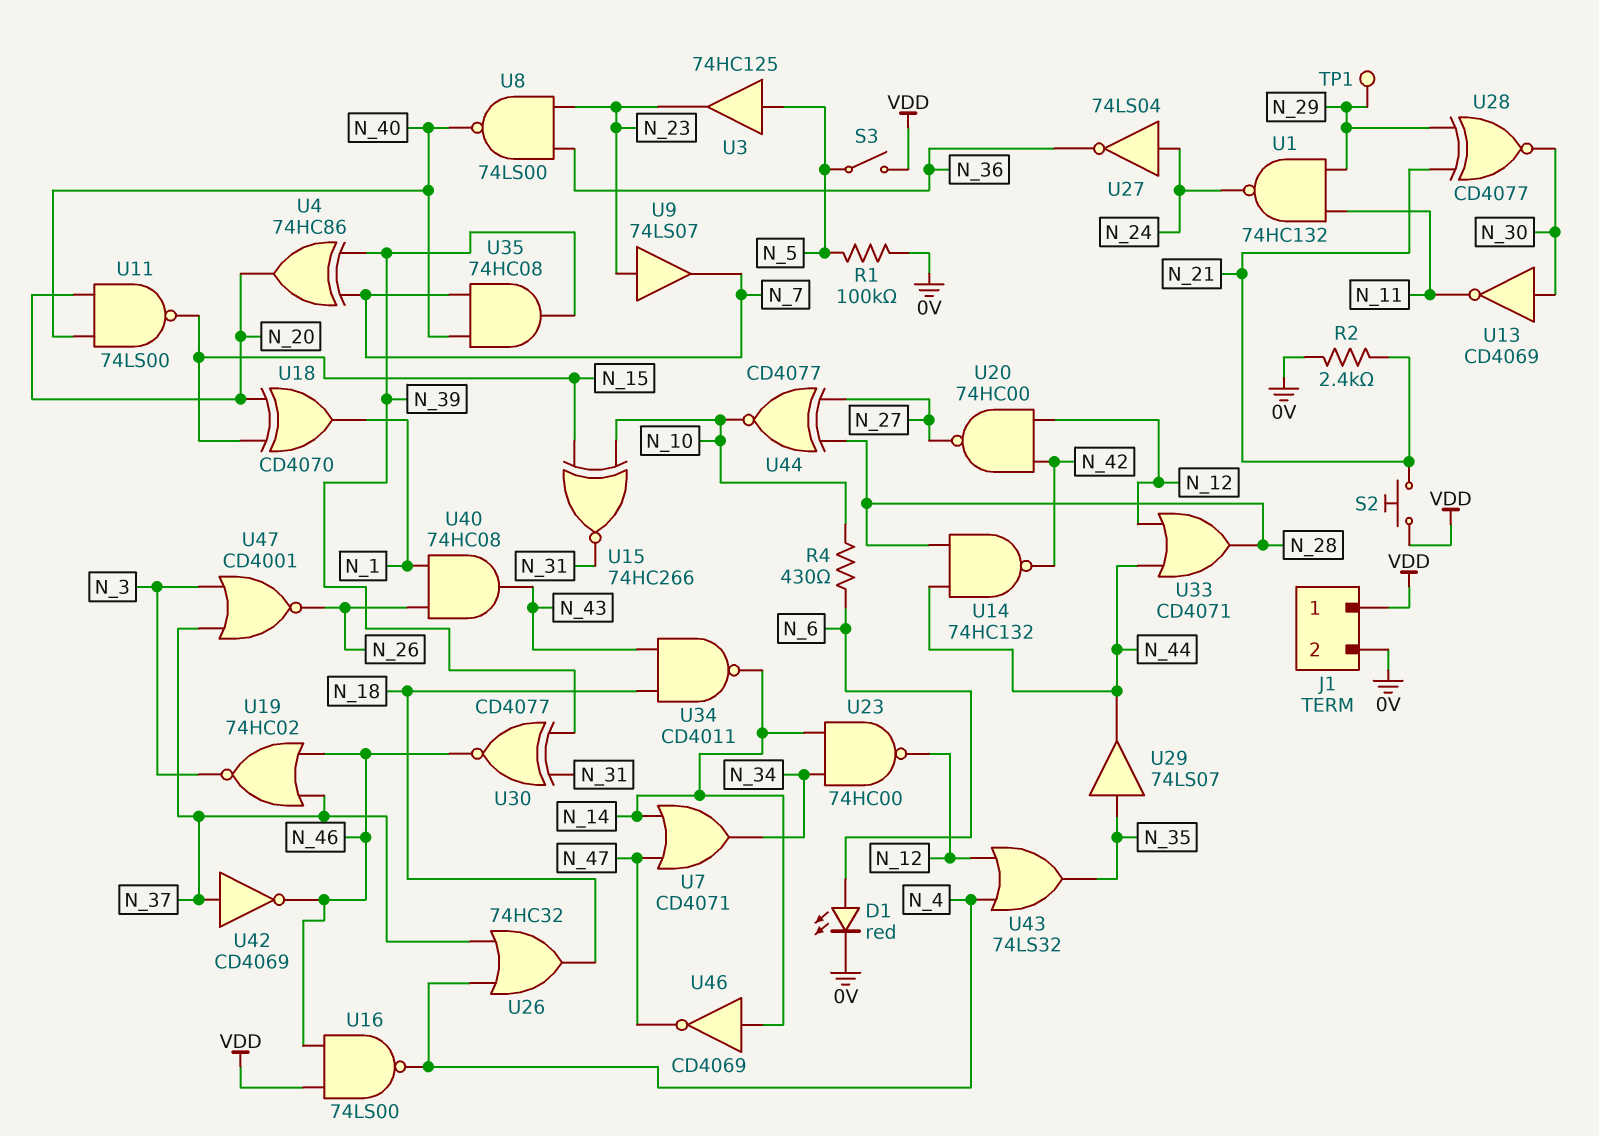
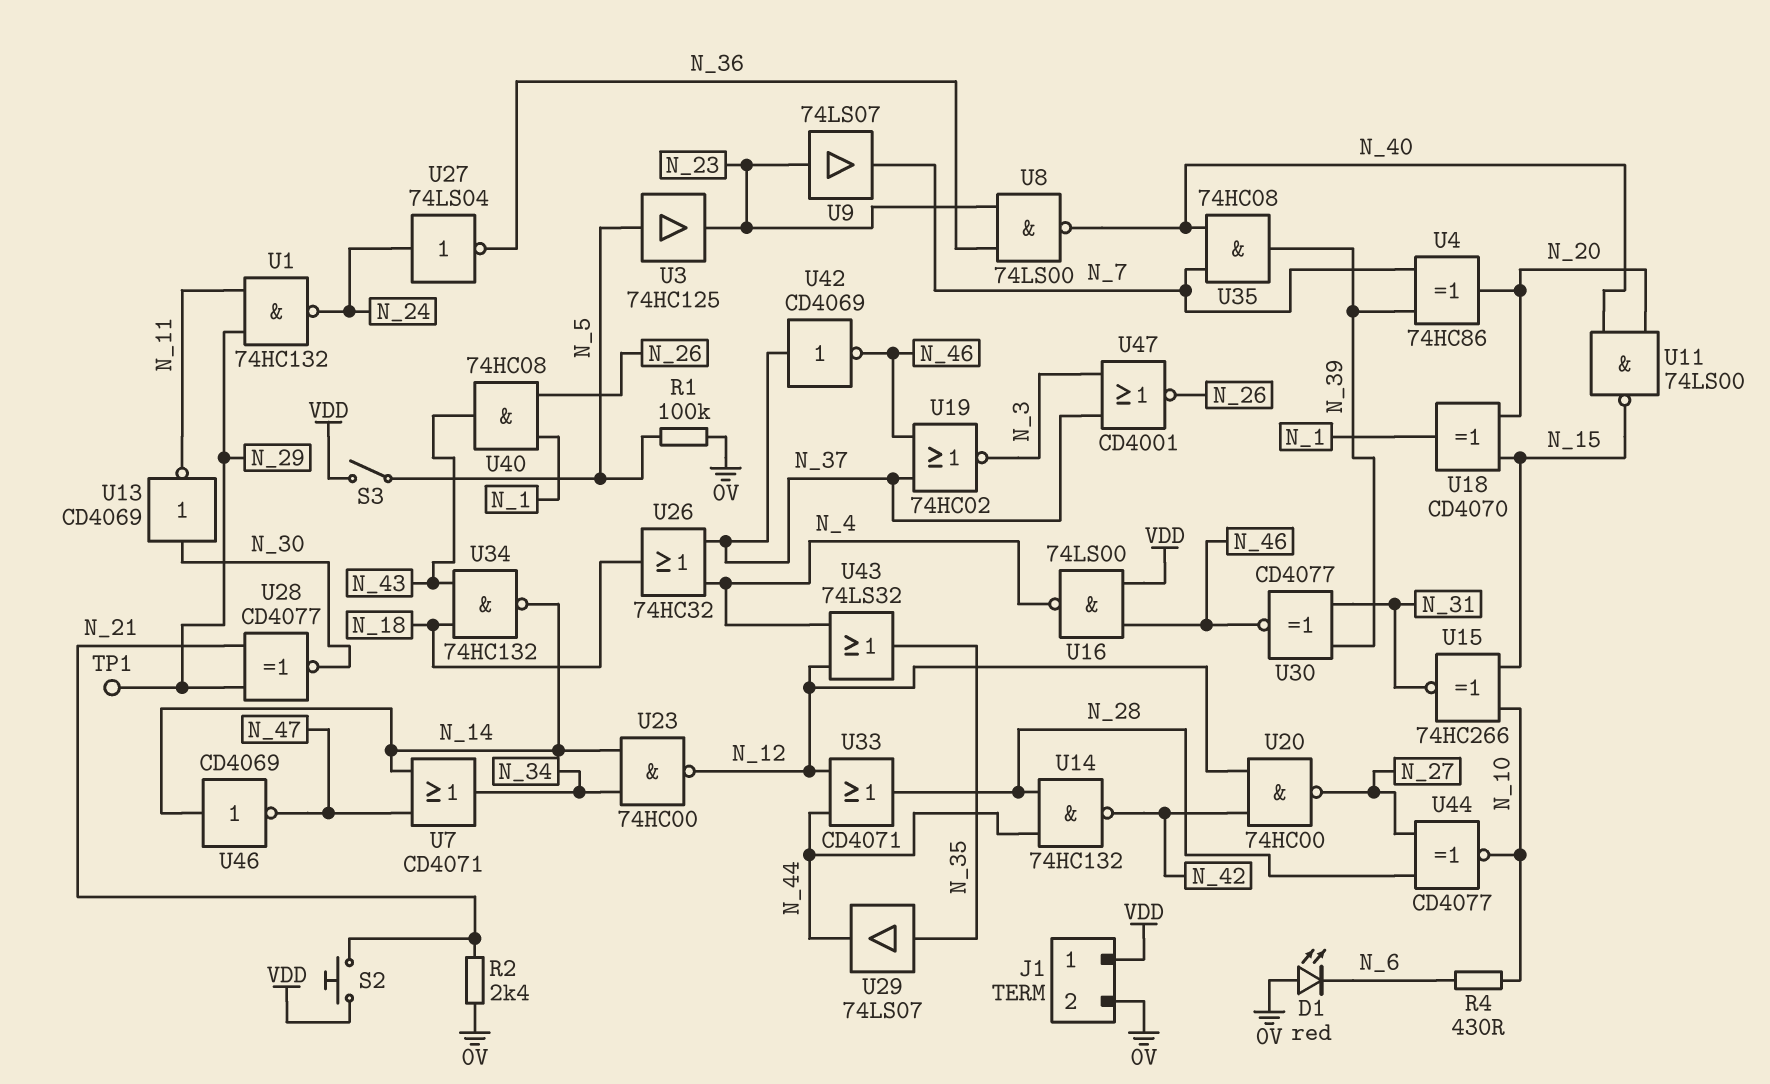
D1: LED red (A N_6, K 0V) -> LED red (A 0V, K N_6)
U34: NAND CD4011 (in N_18, in N_43, out N_14) -> NAND 74HC132 (in N_18, in N_43, out N_14)

